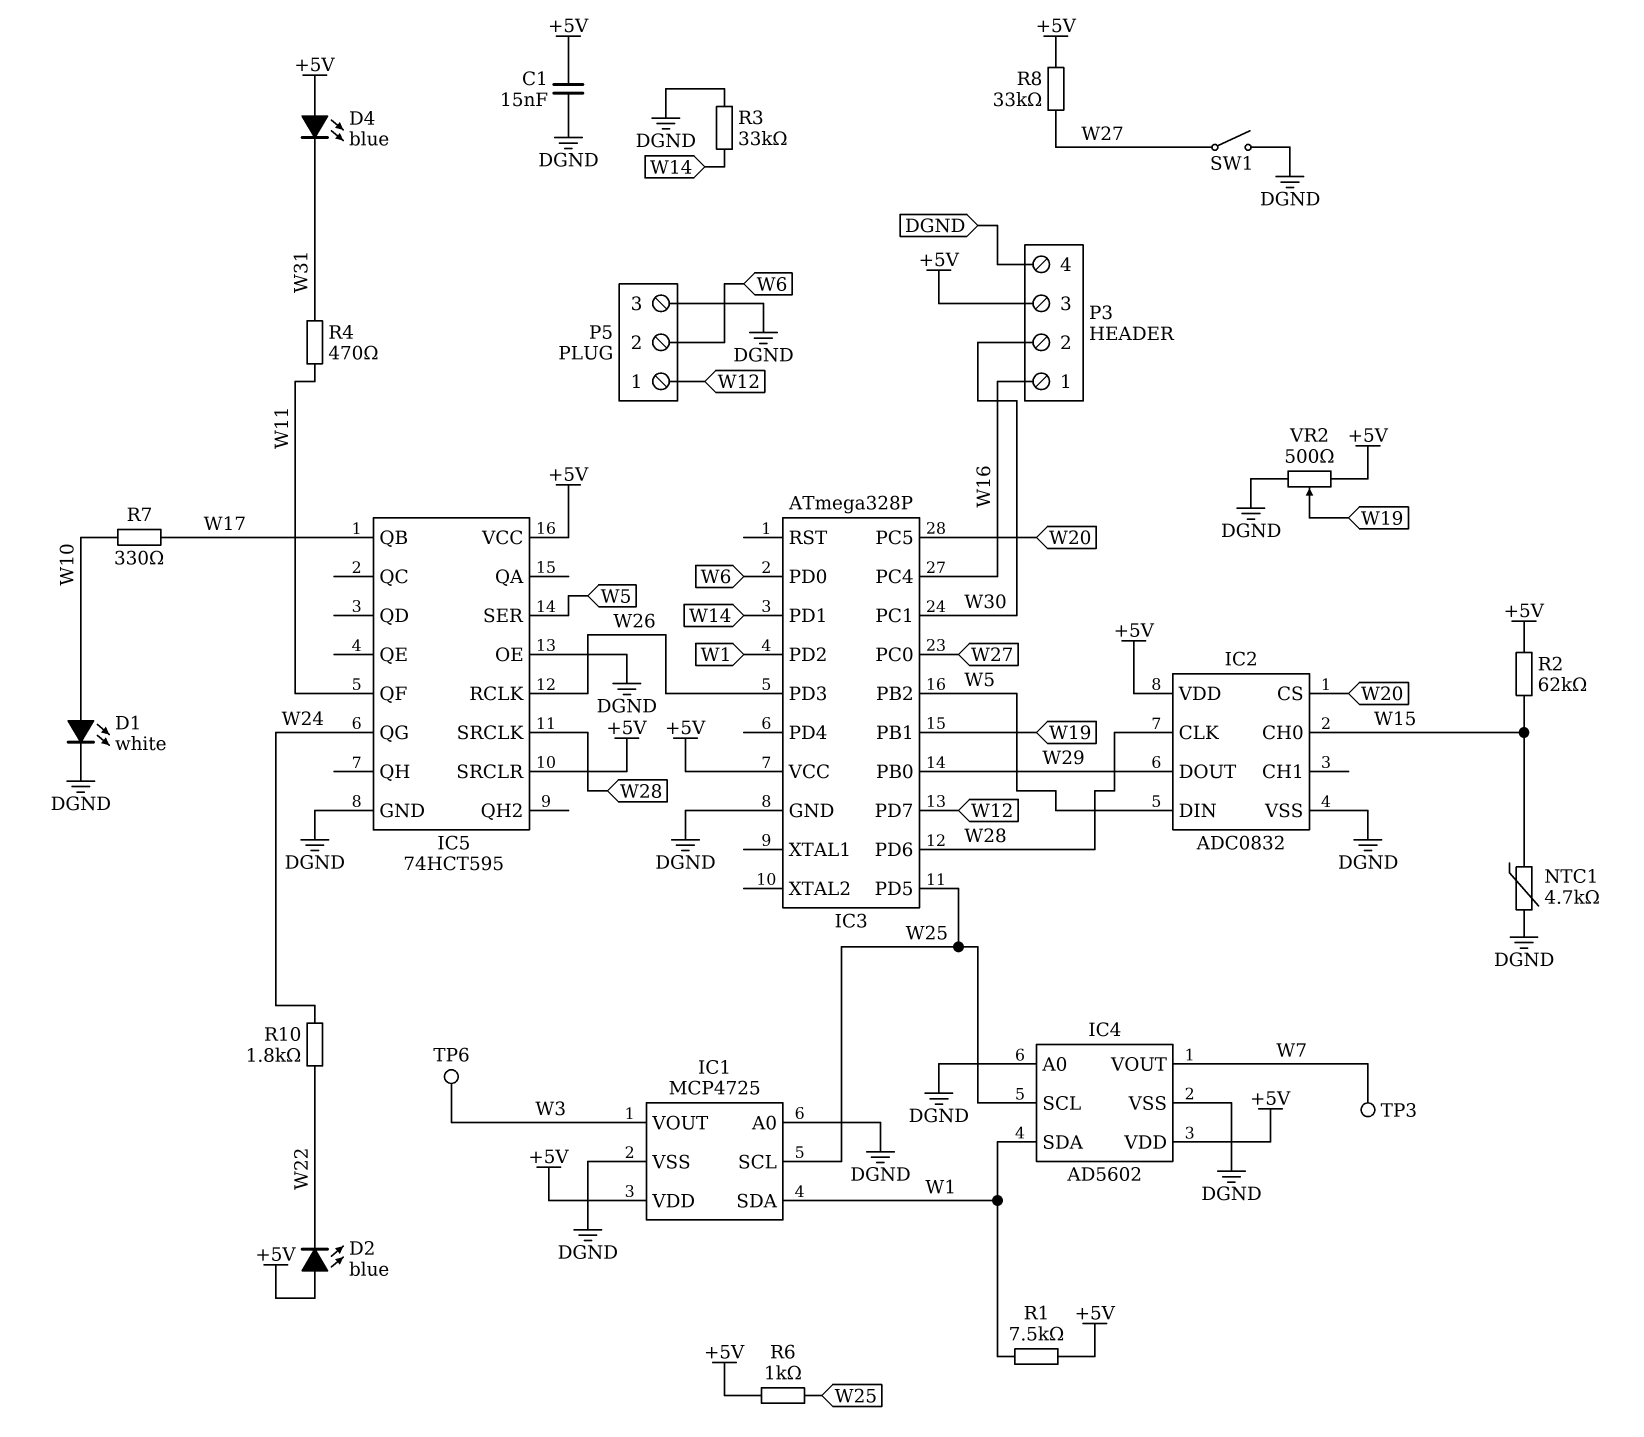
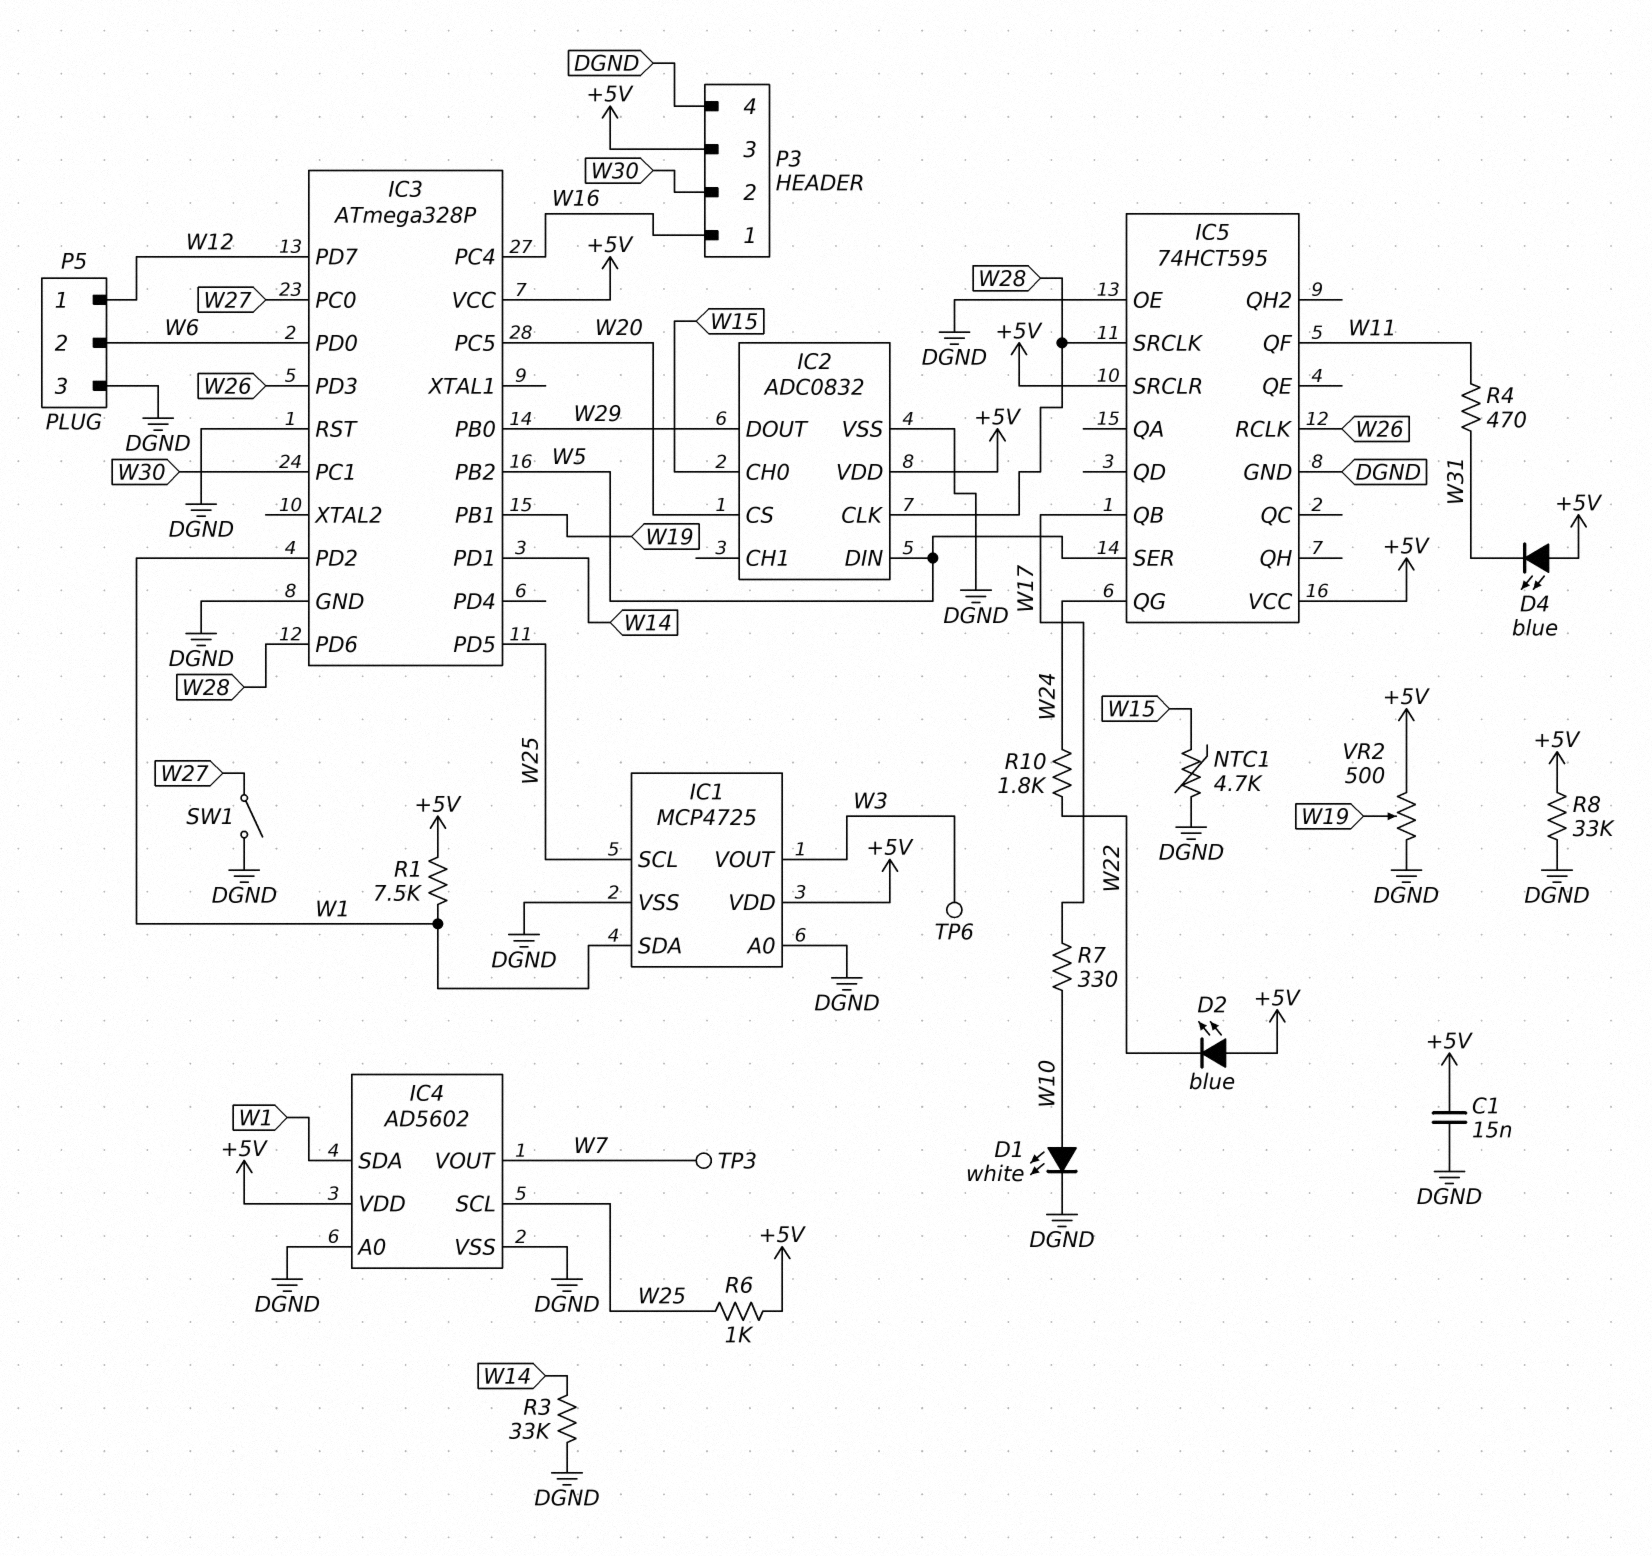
IC3 pin RST: none -> DGND
R2: 62k (+5V, W15) -> none
R8: 33k (+5V, W27) -> 33k (+5V, DGND)

